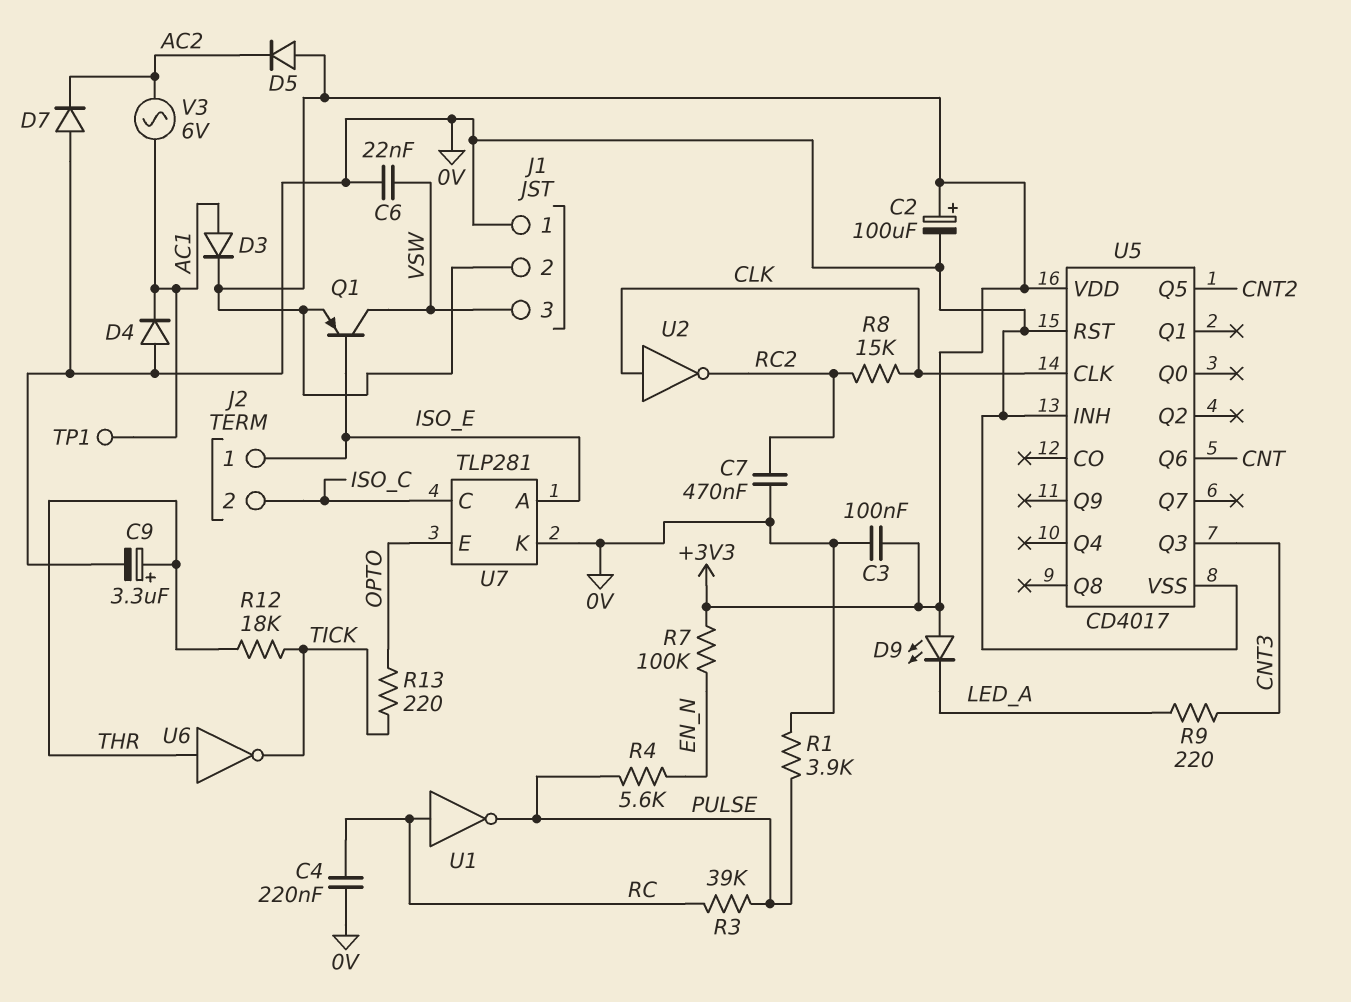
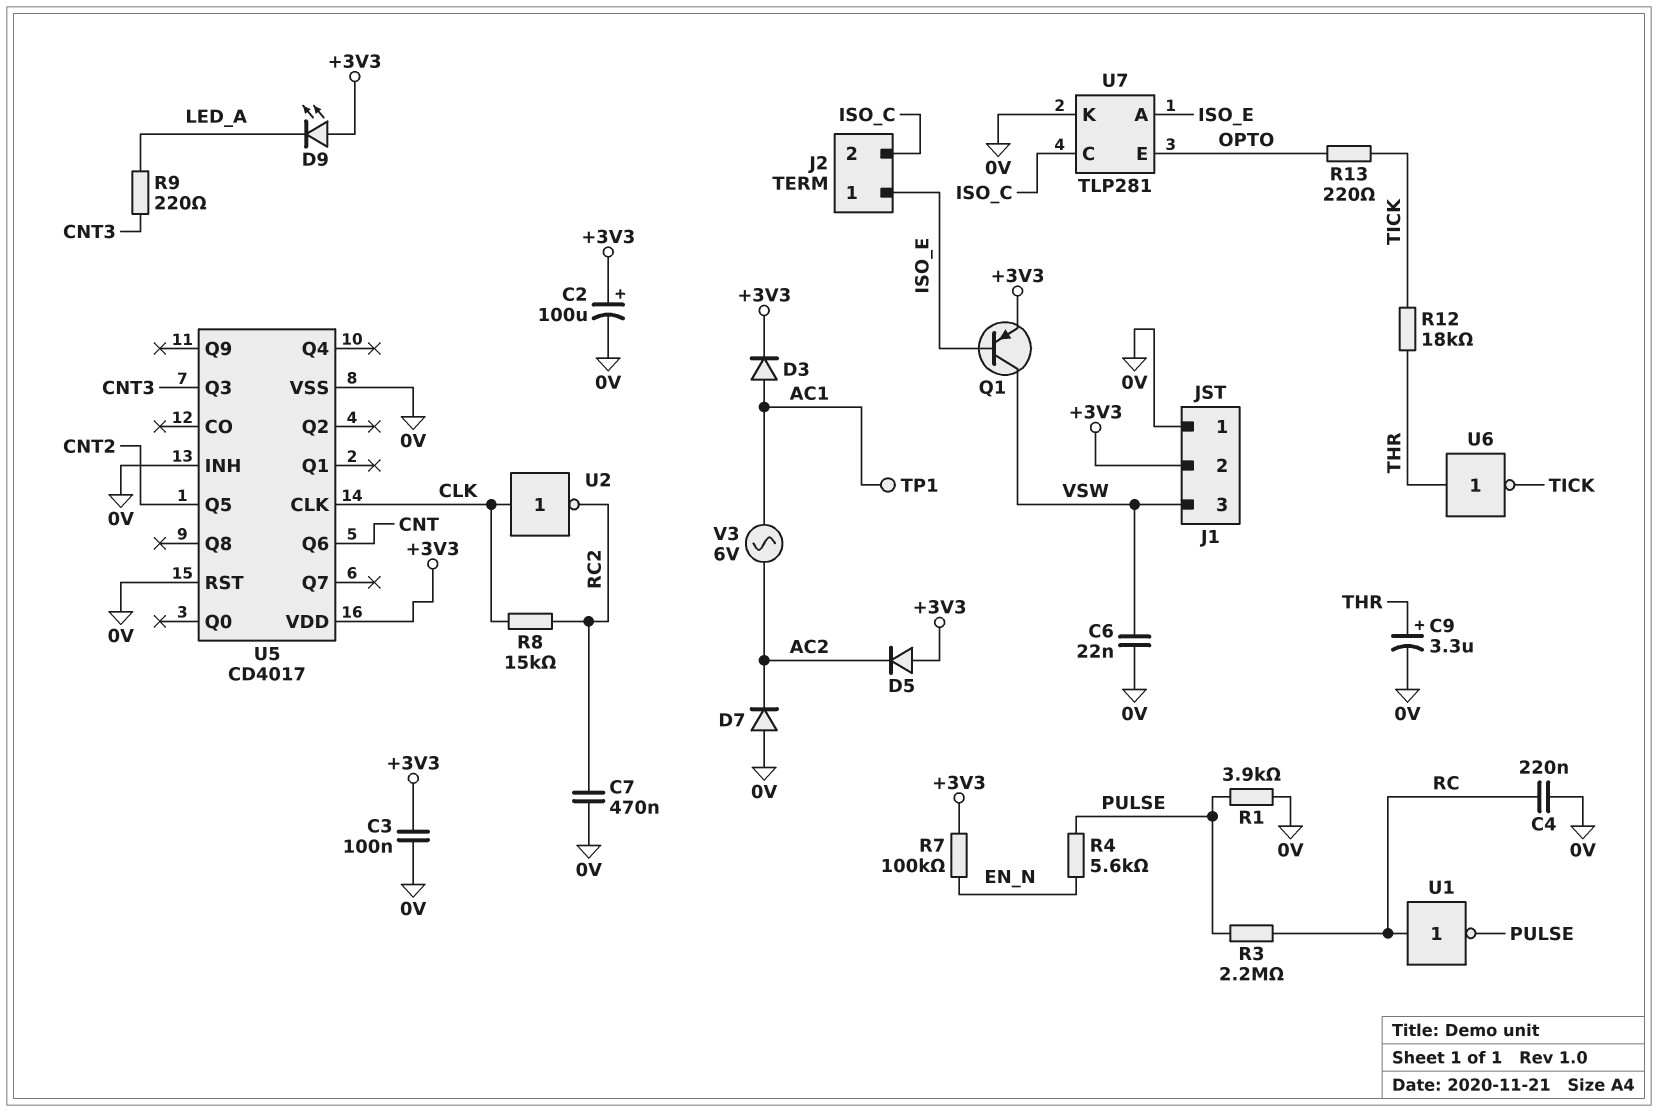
D4: diode (A 0V, K AC1) -> none
R3: 39k (PULSE, RC) -> 2.2M (PULSE, RC)

